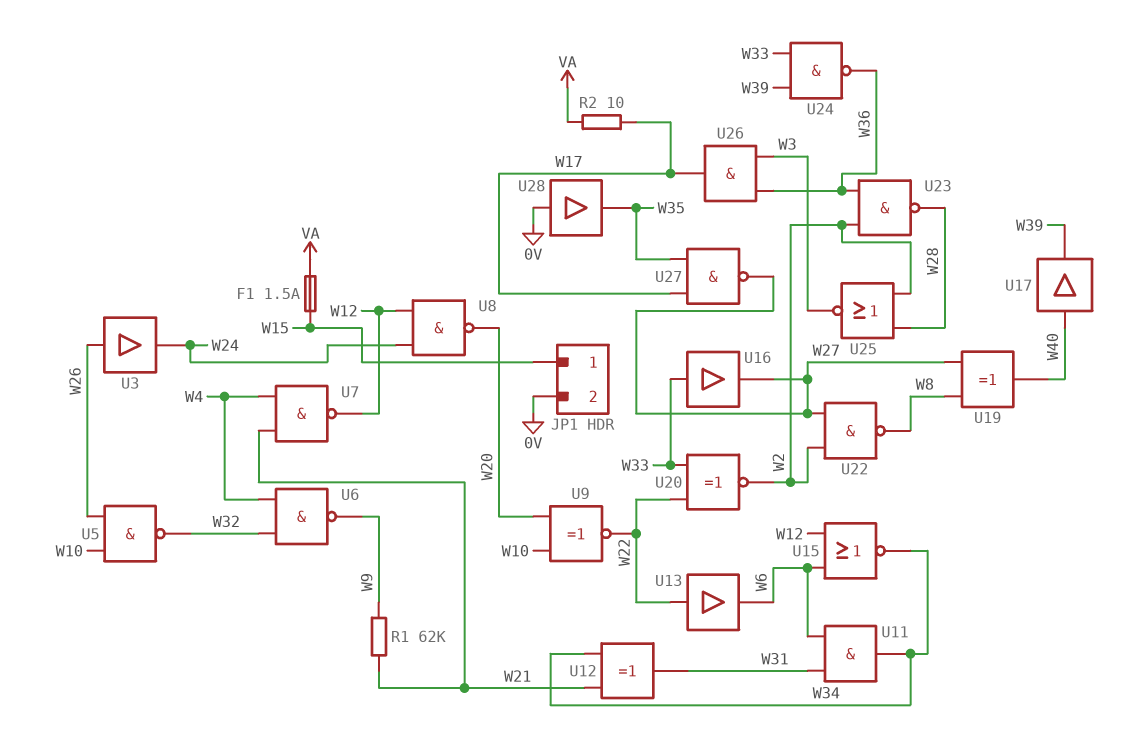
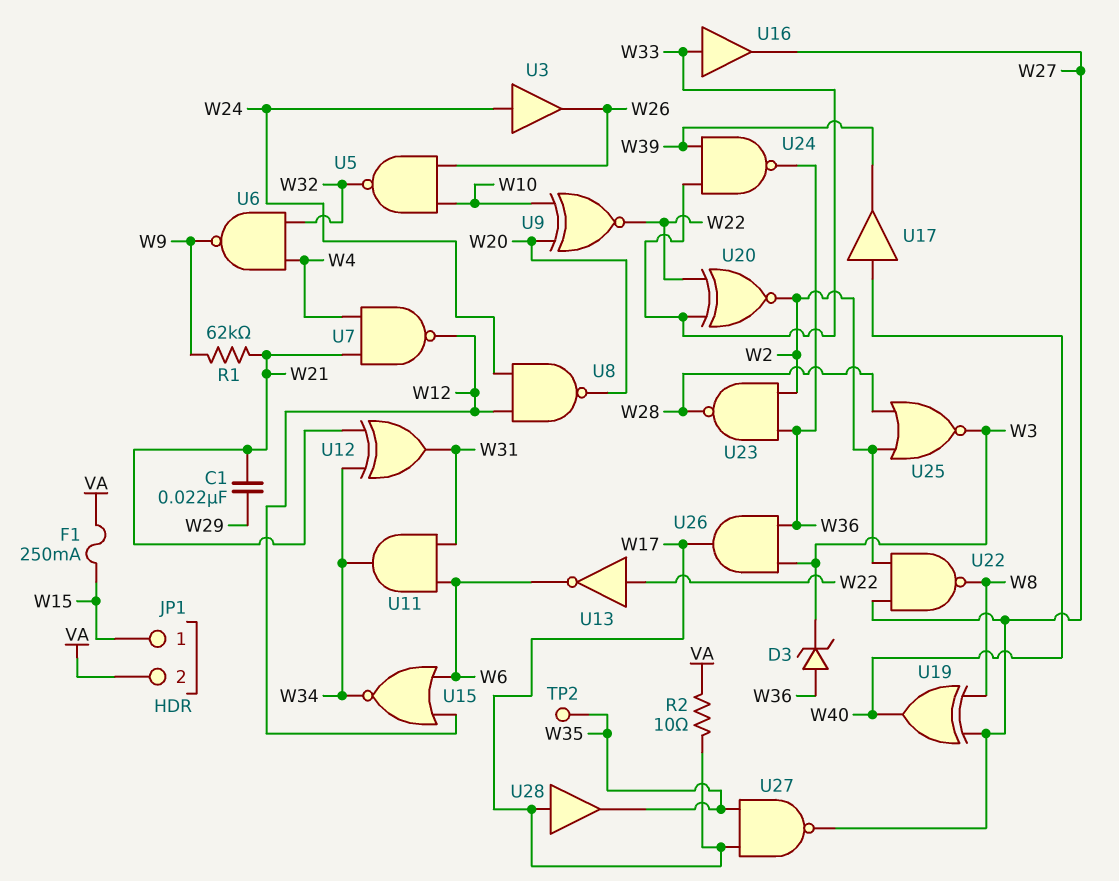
C1: none -> 22nF (W21, W29)
D3: none -> zener (A W36, K W3)
F1: 1.5A (VA, W15) -> 250mA (VA, W15)
JP1 pin 2: 0V -> VA
TP2: none -> test point (W35)
U3: buffer (in W26, out W24) -> buffer (in W24, out W26)
U13: buffer (in W22, out W6) -> NOT (in W22, out W6)
U28: buffer (in 0V, out W35) -> buffer (in W17, out W35)

